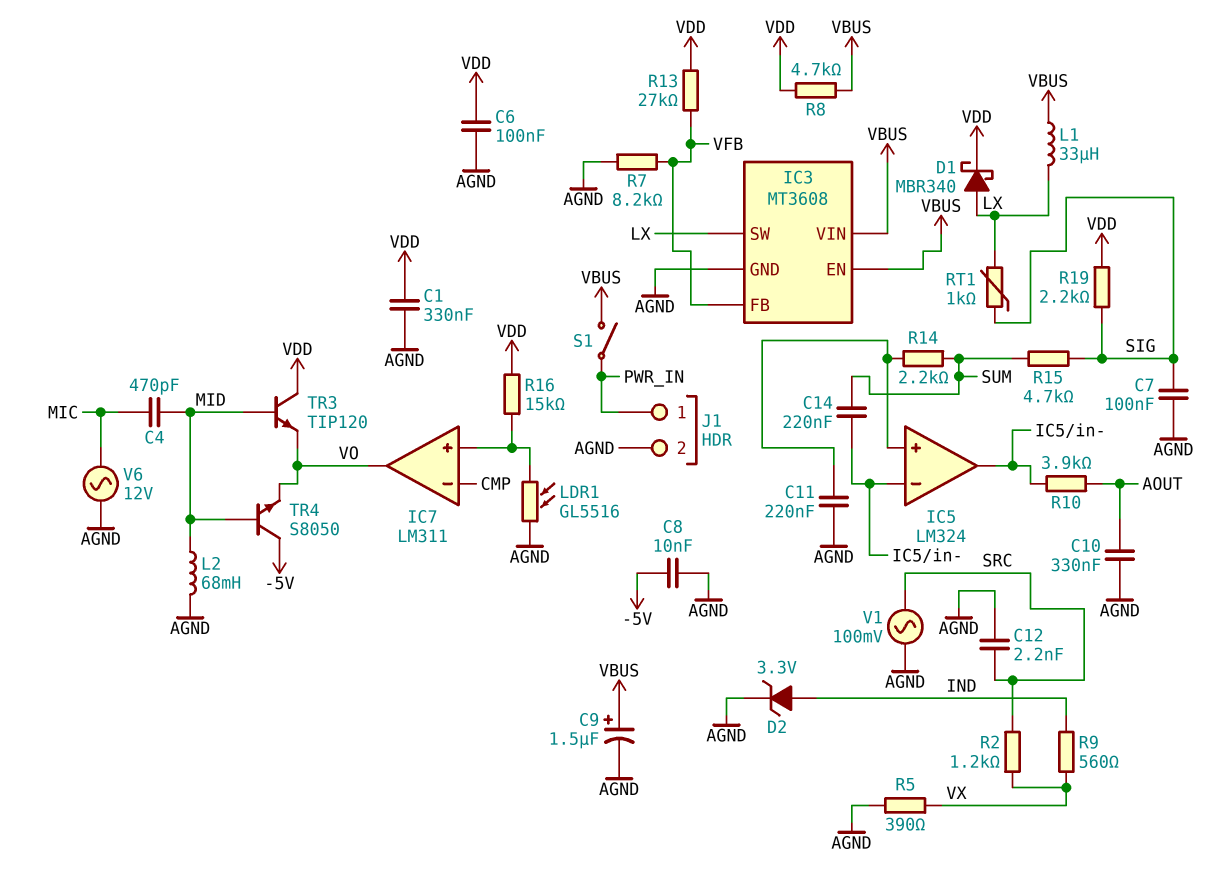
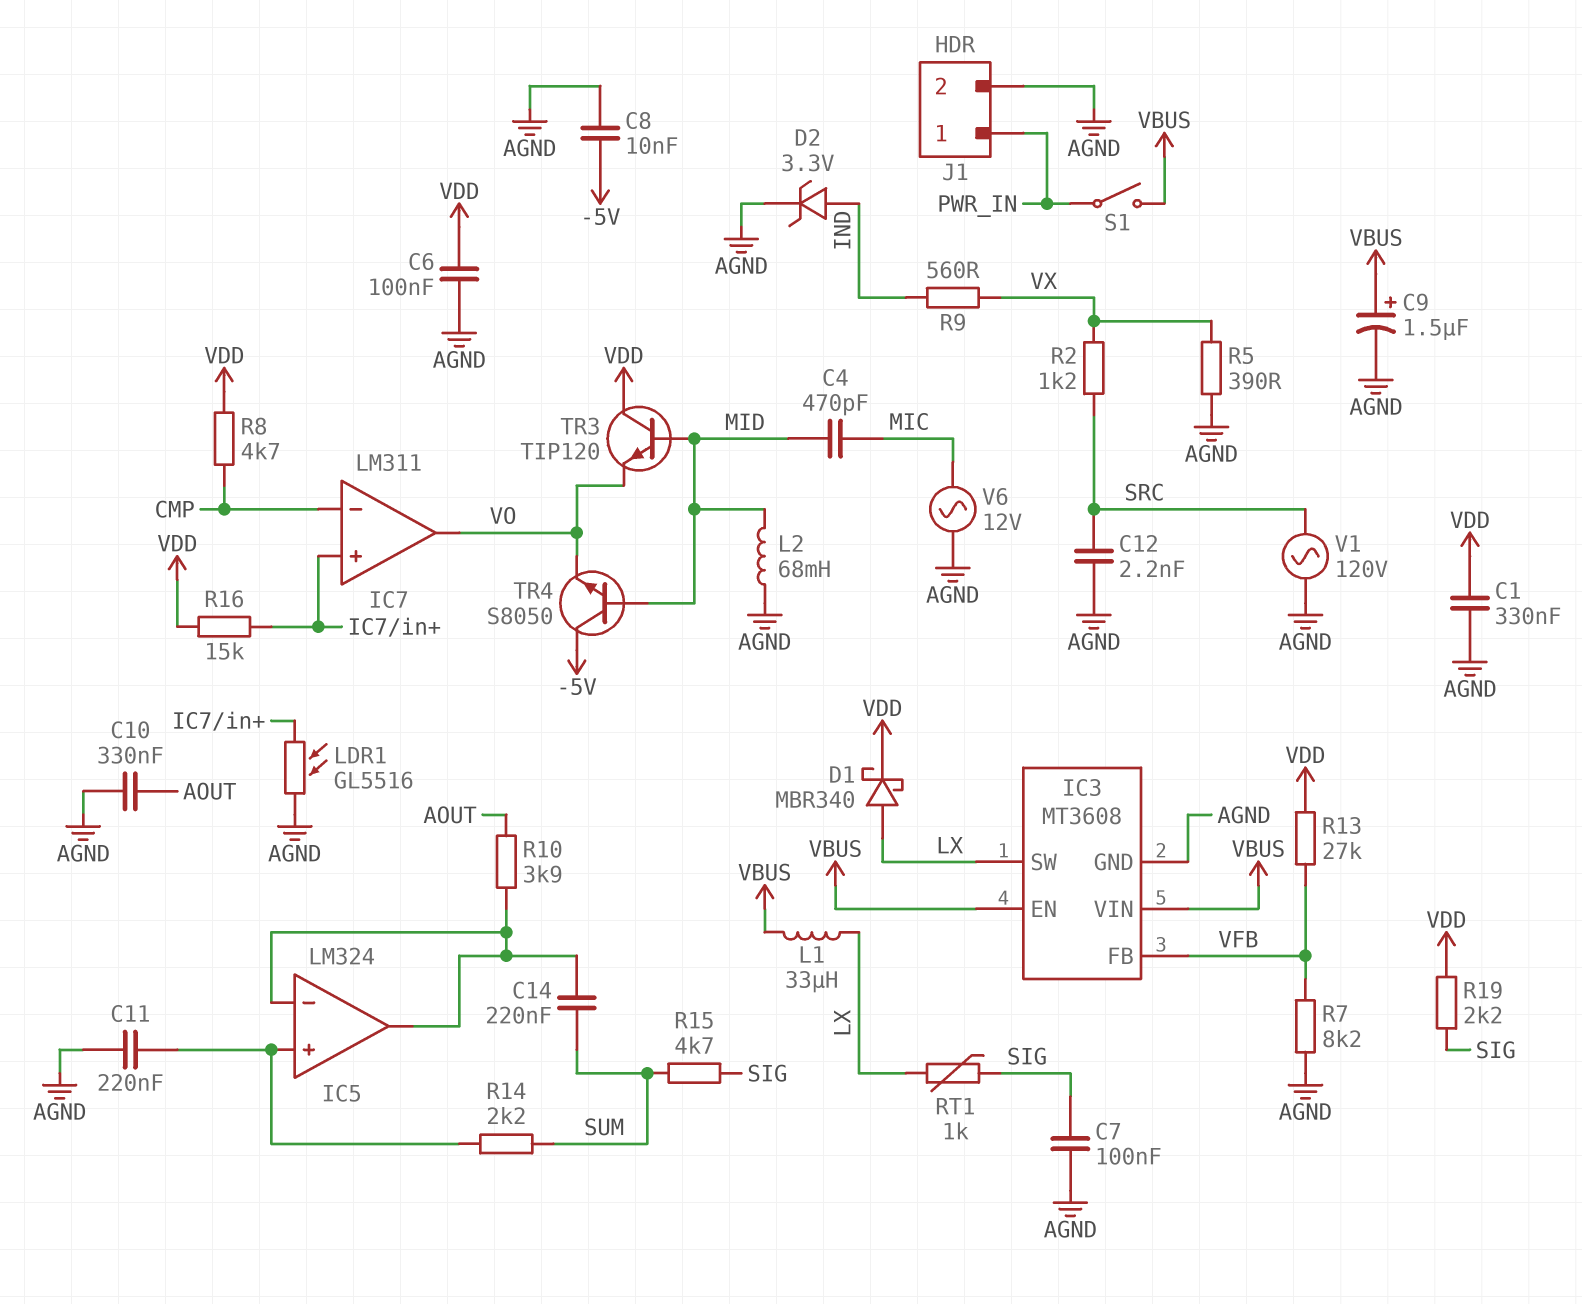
R8: 4.7k (VBUS, VDD) -> 4.7k (CMP, VDD)
V1: AC 100mV (AGND, SRC) -> AC 120V (AGND, SRC)

